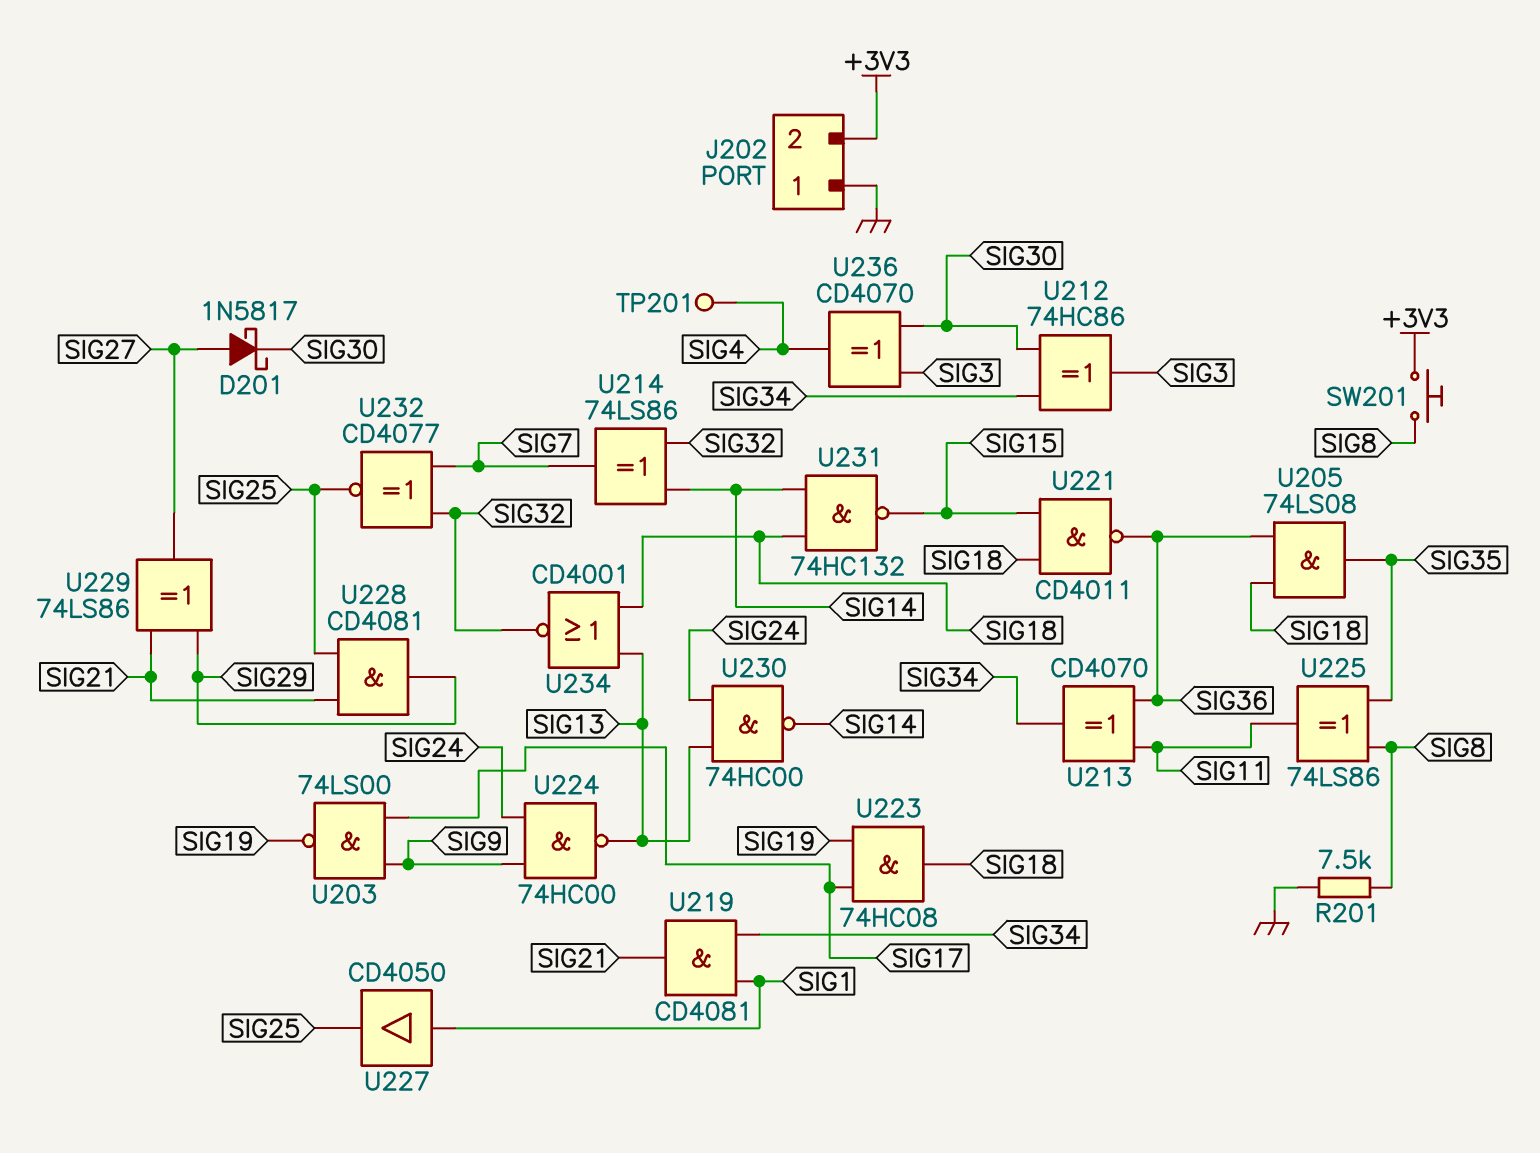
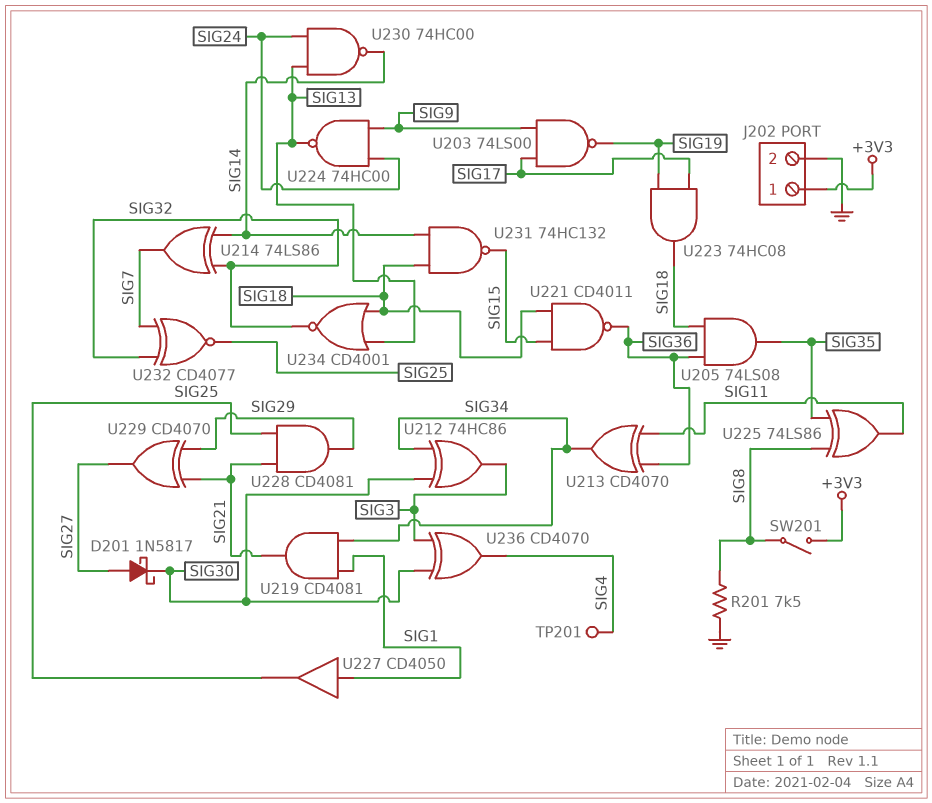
J202 pin 1: GND -> +3V3
J202 pin 2: +3V3 -> GND
SW201: button (+3V3, SIG8) -> switch (+3V3, SIG8)
U229: XOR 74LS86 (in SIG21, in SIG29, out SIG27) -> XOR CD4070 (in SIG21, in SIG29, out SIG27)

